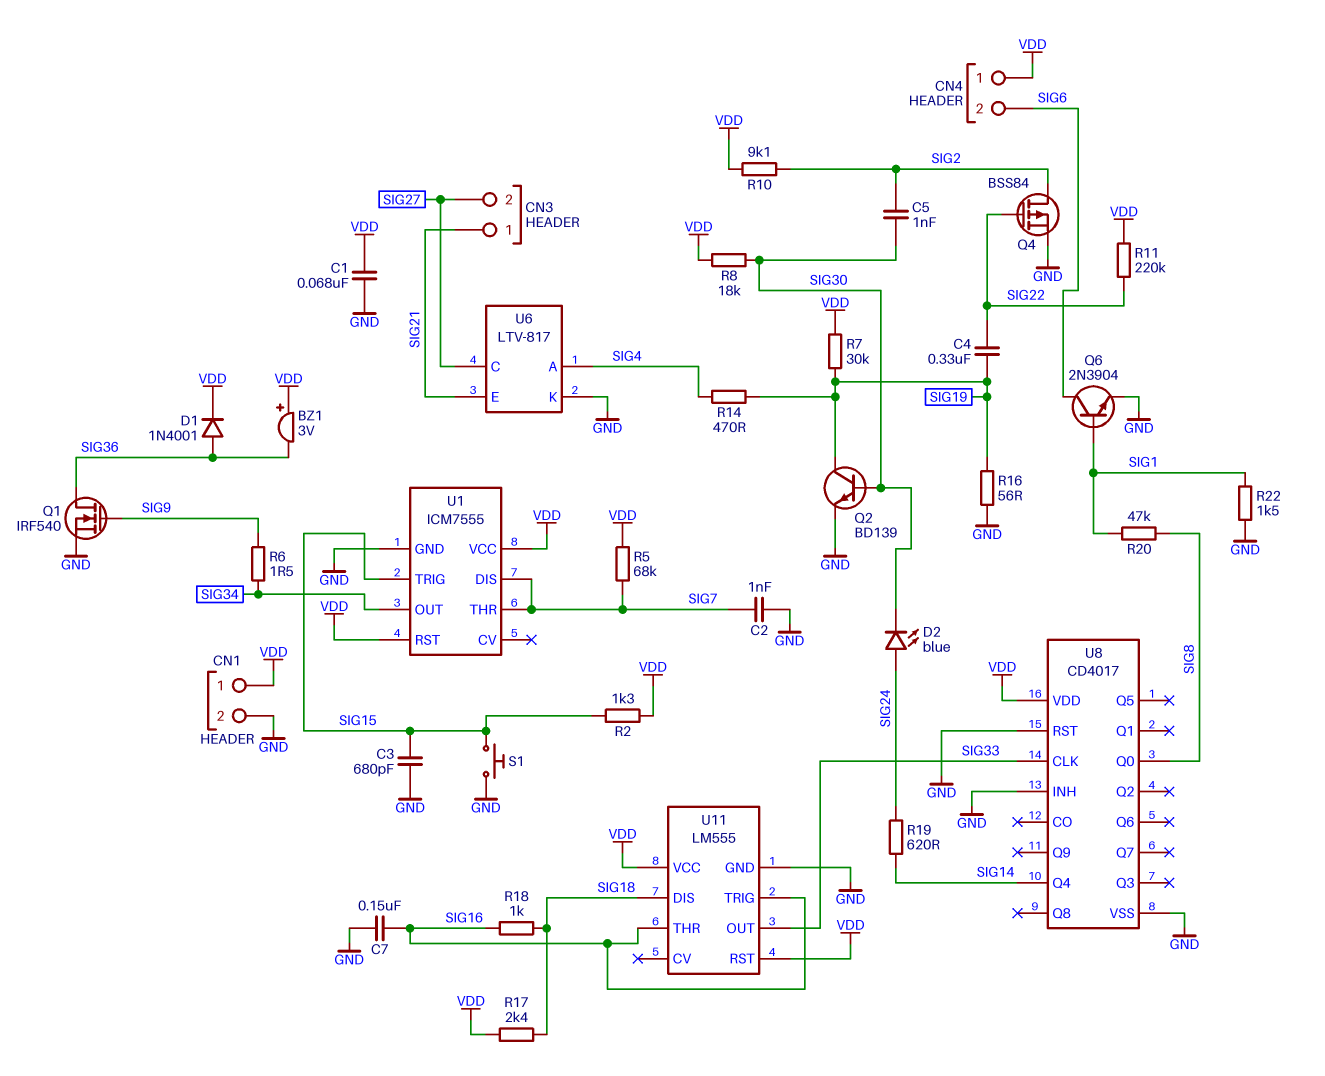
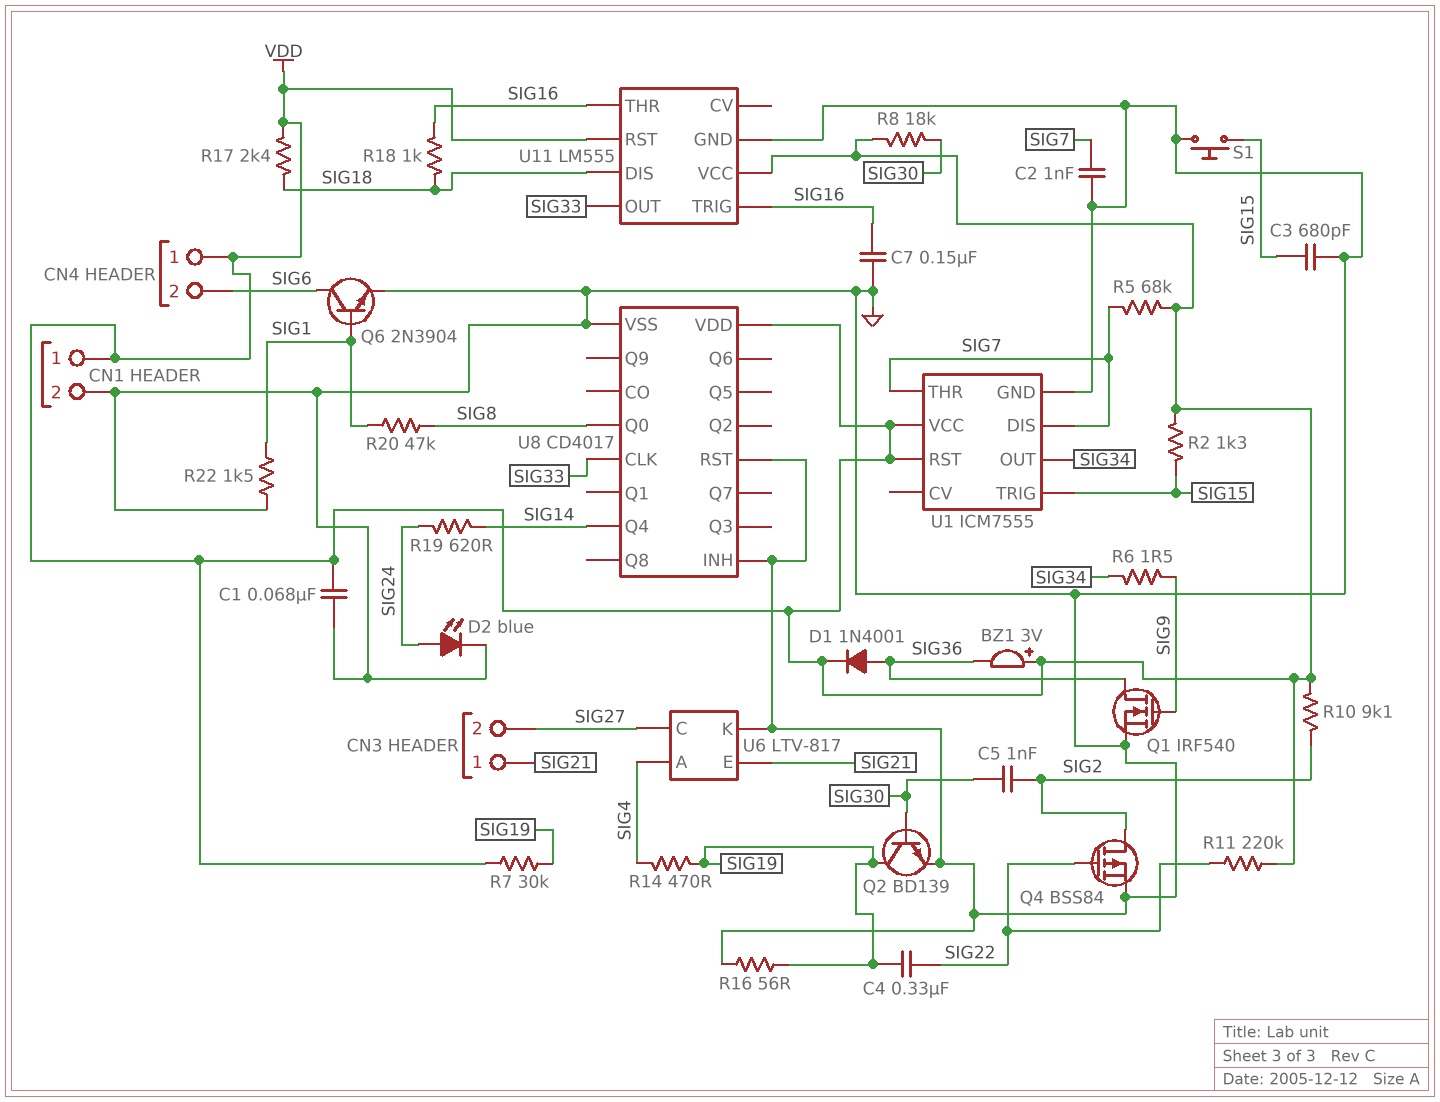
D2: LED blue (A SIG24, K SIG30) -> LED blue (A SIG24, K GND)

